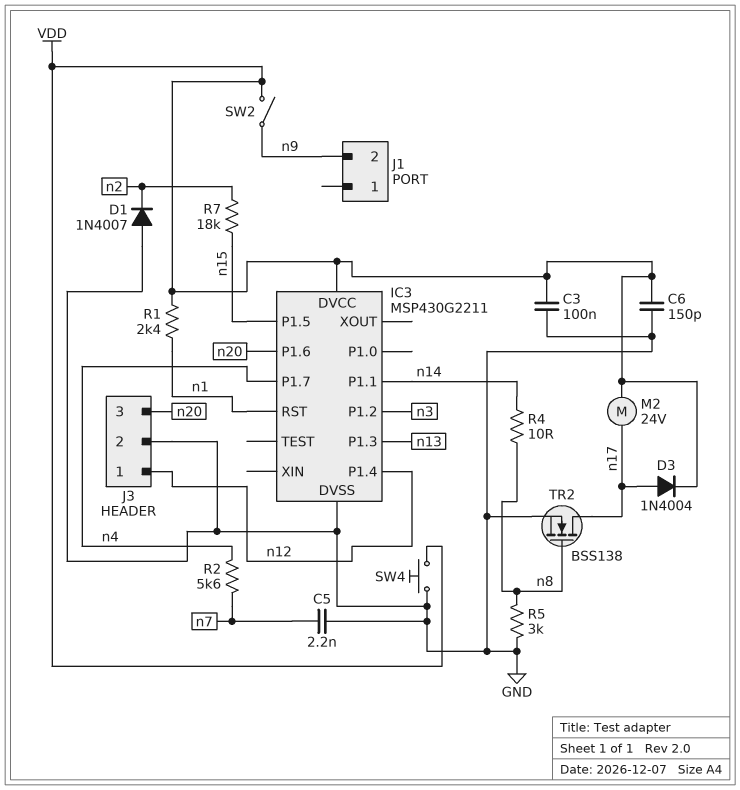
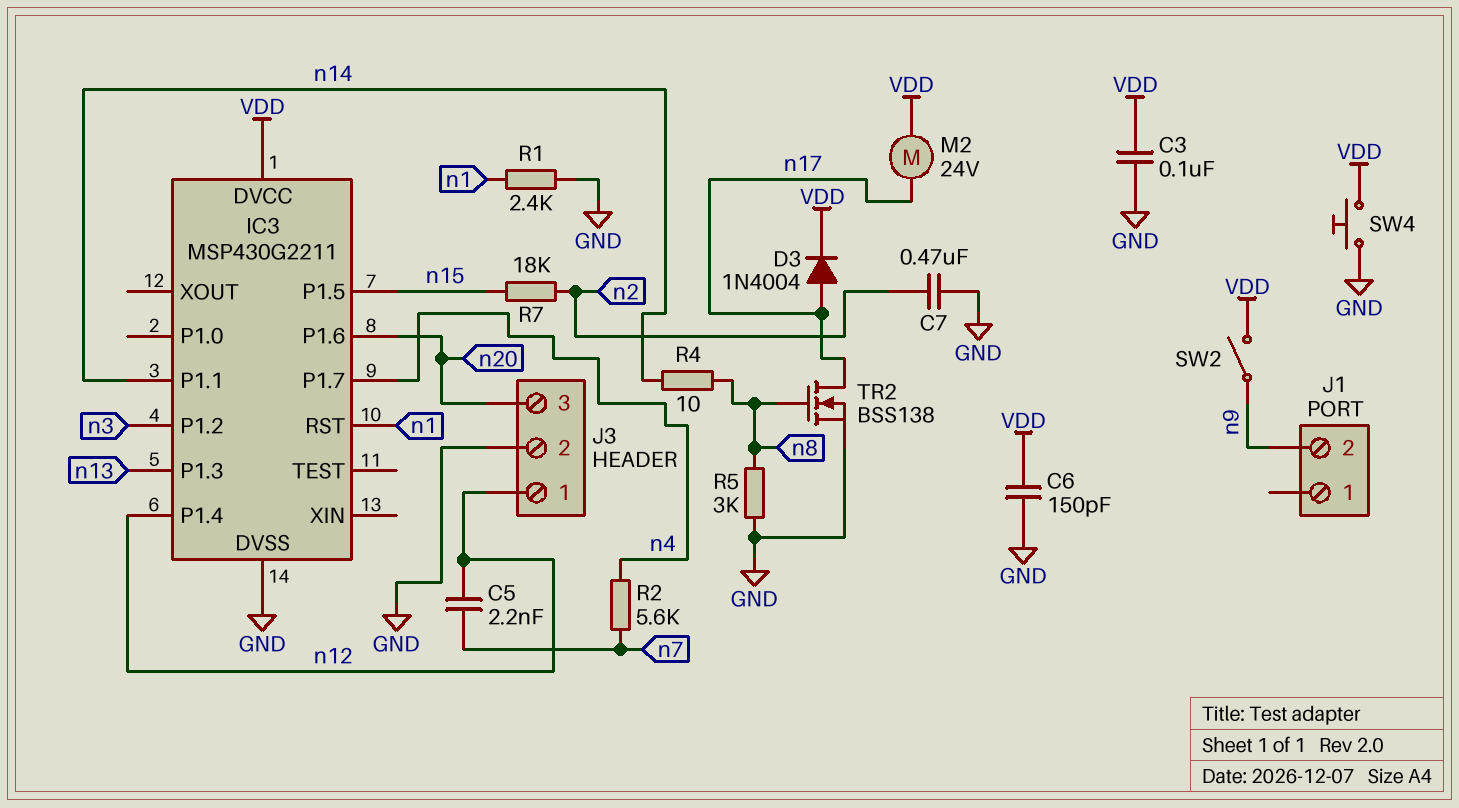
C5: 2.2nF (GND, n7) -> 2.2nF (n7, n12)
C7: none -> 470nF (GND, n2)
D1: diode 1N4007 (A GND, K n2) -> none
R1: 2.4k (VDD, n1) -> 2.4k (GND, n1)

